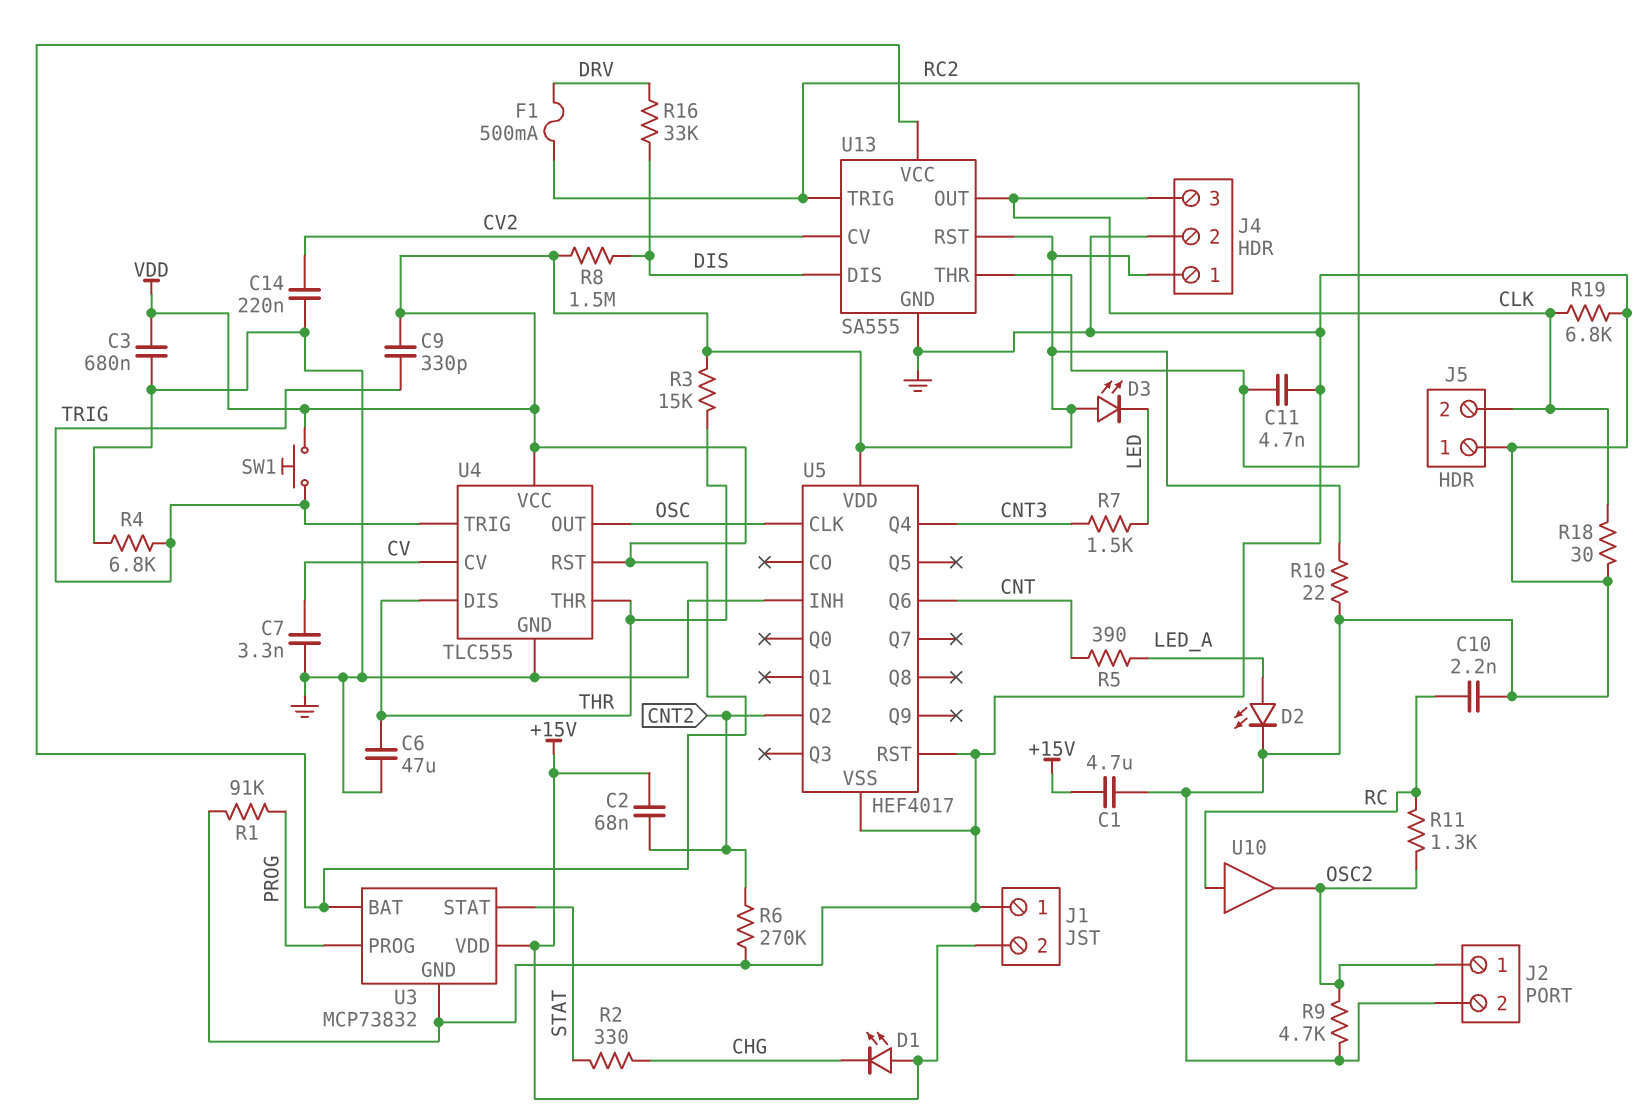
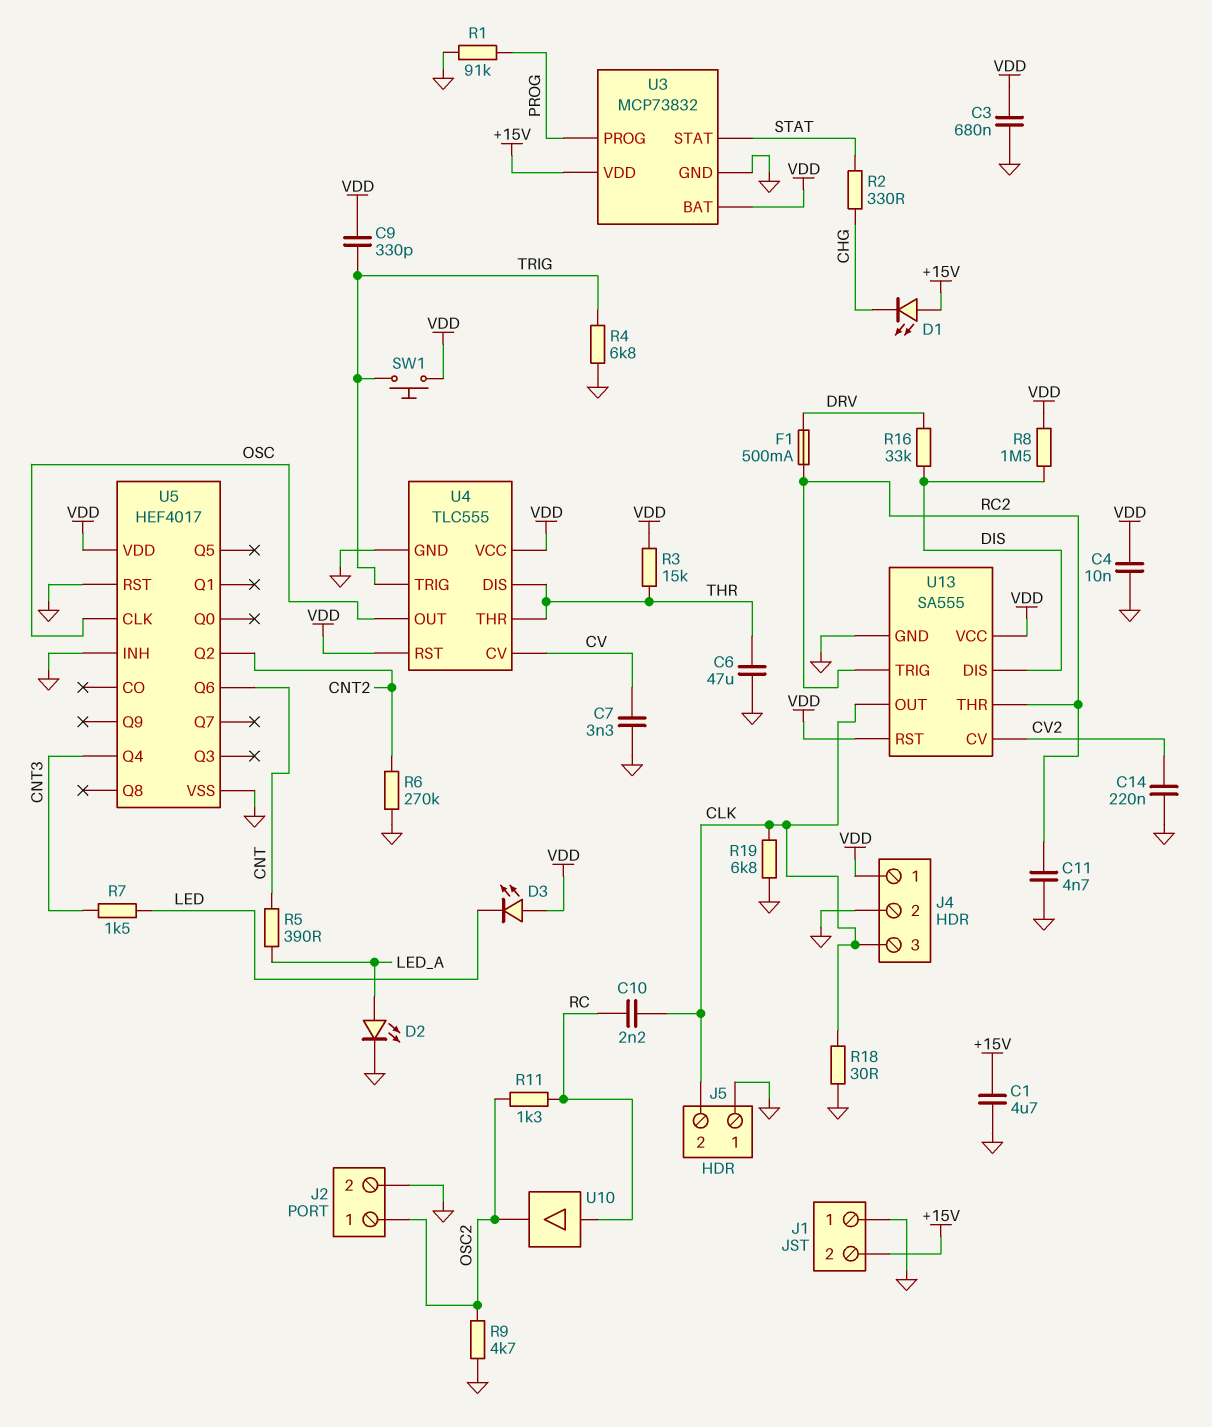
C2: 68nF (+15V, CNT2) -> none
C4: none -> 10nF (GND, VDD)
C10: 2.2nF (GND, RC) -> 2.2nF (CLK, RC)
R10: 22 (GND, VDD) -> none

